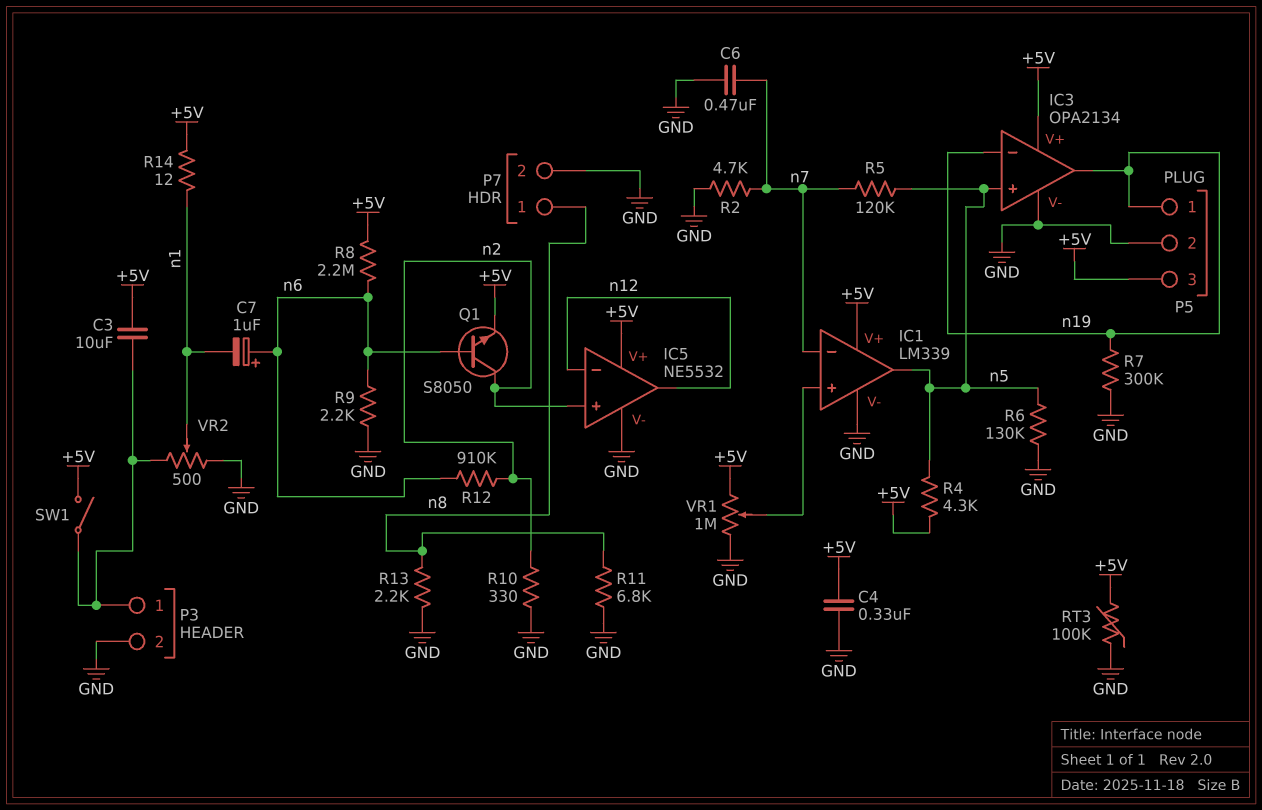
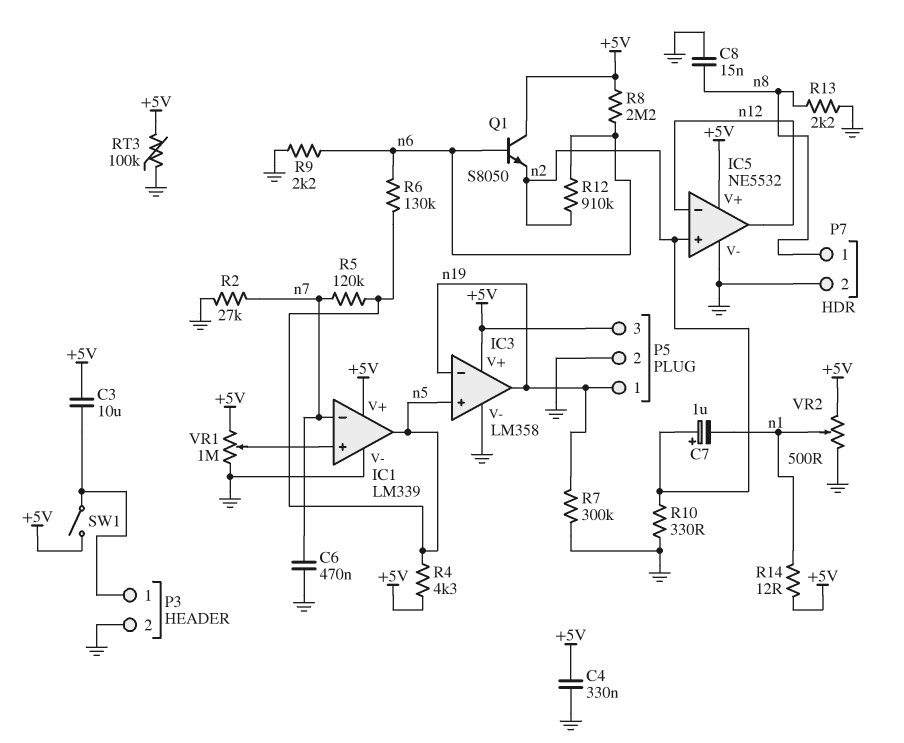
C7: 1uF (plus n6, minus n1) -> 1uF (plus n2, minus n1)
C8: none -> 15nF (GND, n8)
IC3: OPA2134 -> LM358
Q1: NPN S8050 (B n6, C n2, E +5V) -> NPN S8050 (B n6, C +5V, E n2)
R2: 4.7k (GND, n7) -> 27k (GND, n7)
R6: 130k (GND, n5) -> 130k (n5, n6)
R11: 6.8k (GND, n8) -> none
VR2: 500 (GND, P3/1, wiper n1) -> 500 (+5V, GND, wiper n1)

